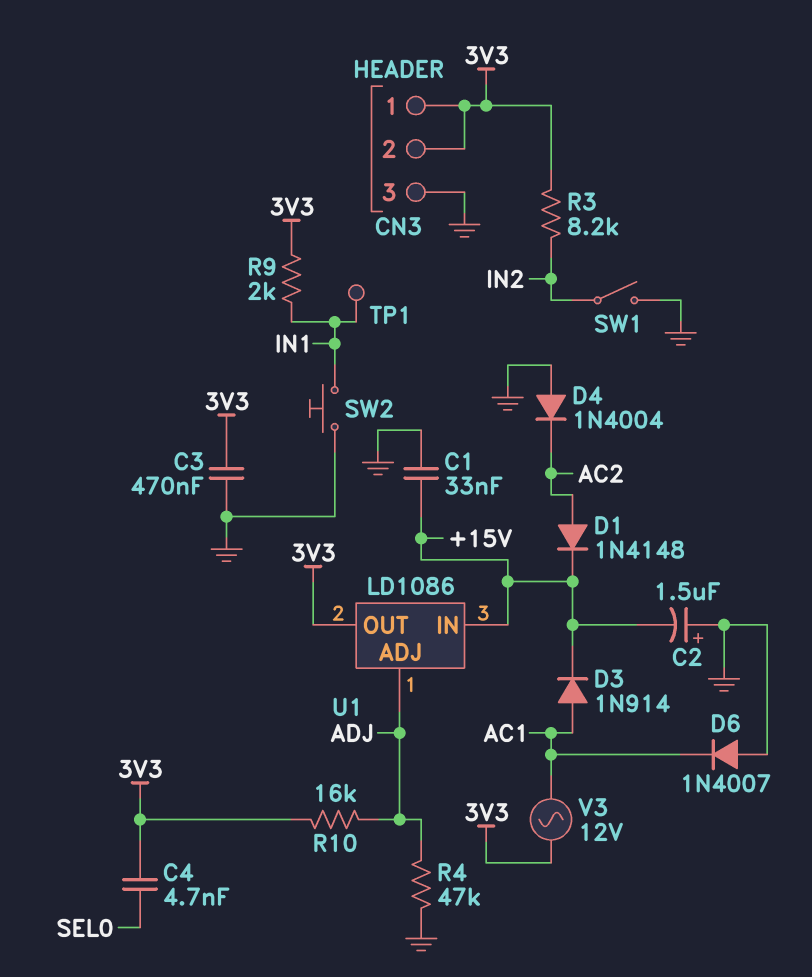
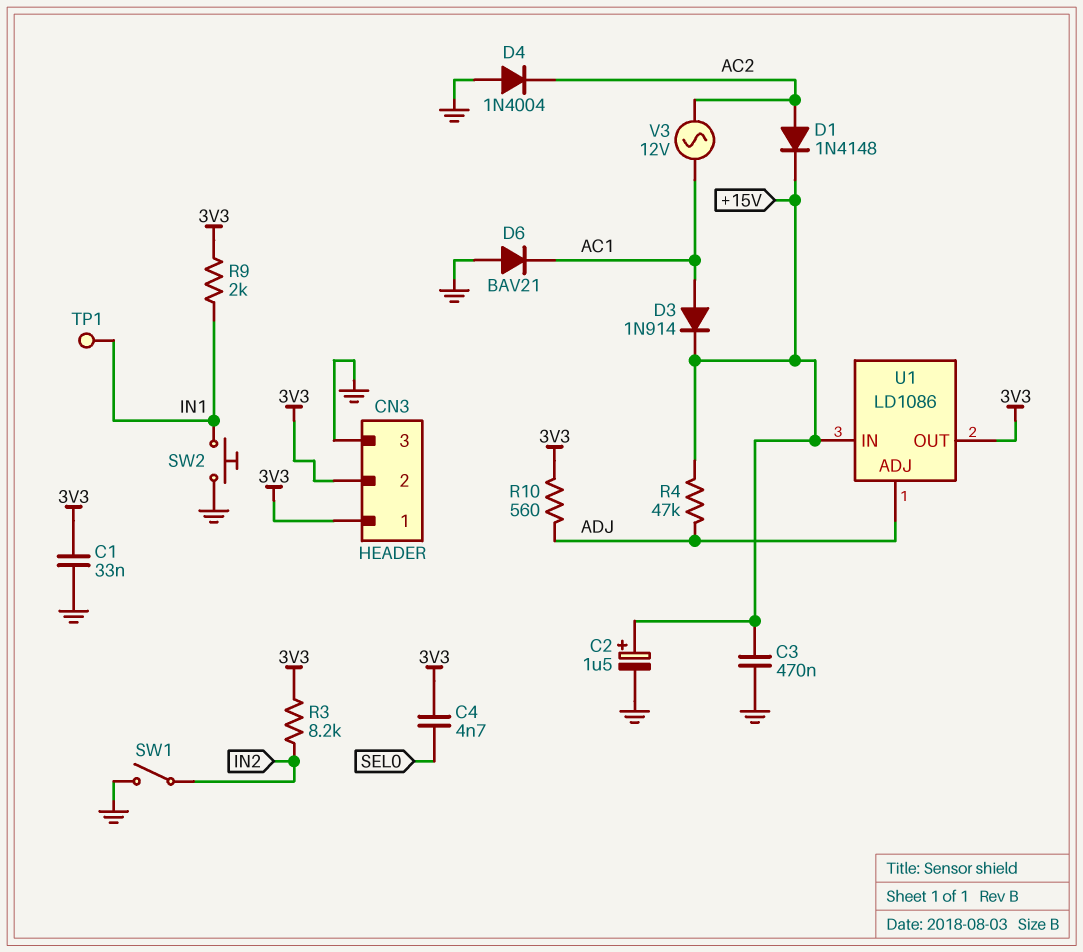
C1: 33nF (+15V, GND) -> 33nF (3V3, GND)
C2: 1.5uF (plus GND, minus +15V) -> 1.5uF (plus +15V, minus GND)
C3: 470nF (3V3, GND) -> 470nF (+15V, GND)
D6: diode 1N4007 (A GND, K AC1) -> diode BAV21 (A GND, K AC1)
R4: 47k (ADJ, GND) -> 47k (+15V, ADJ)
R10: 16k (3V3, ADJ) -> 560 (3V3, ADJ)
V3: AC 12V (3V3, AC1) -> AC 12V (AC1, AC2)

